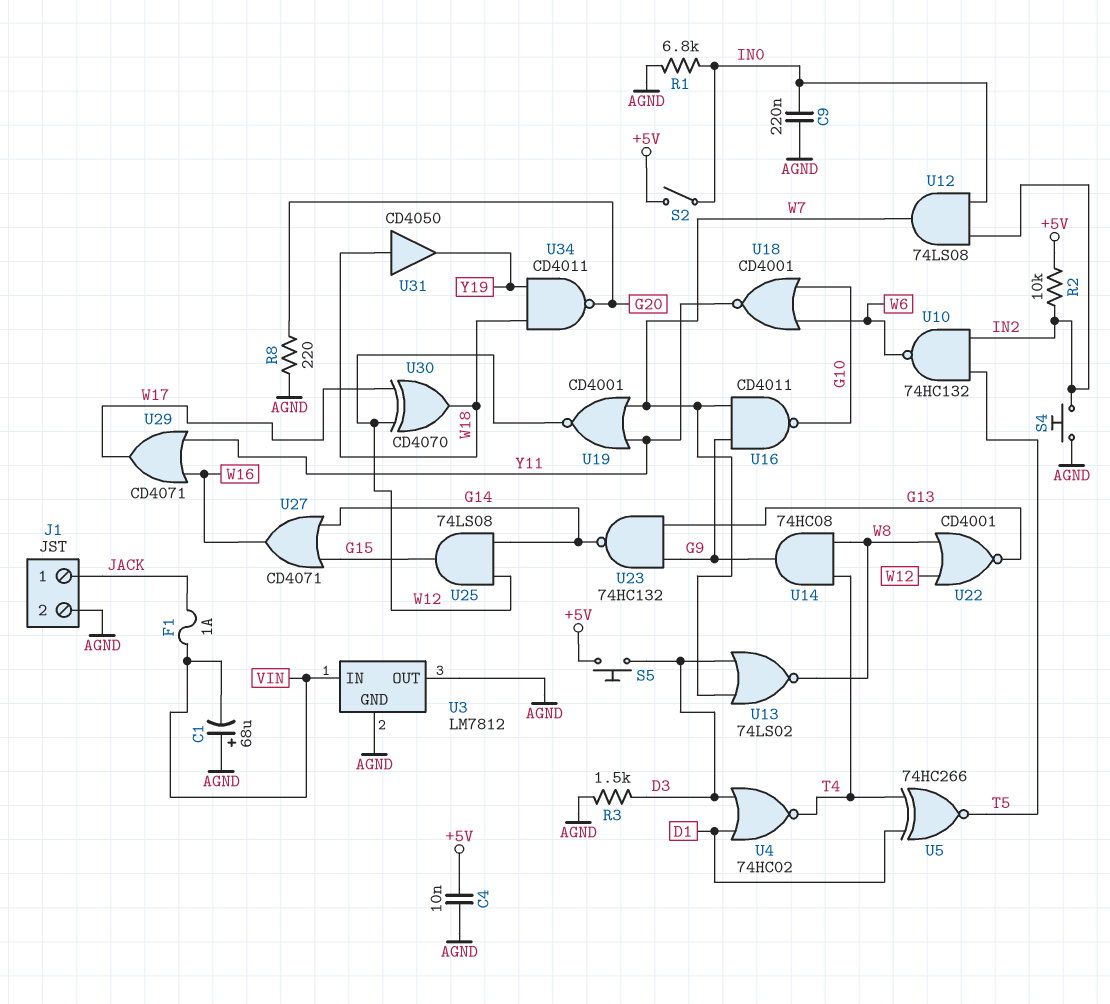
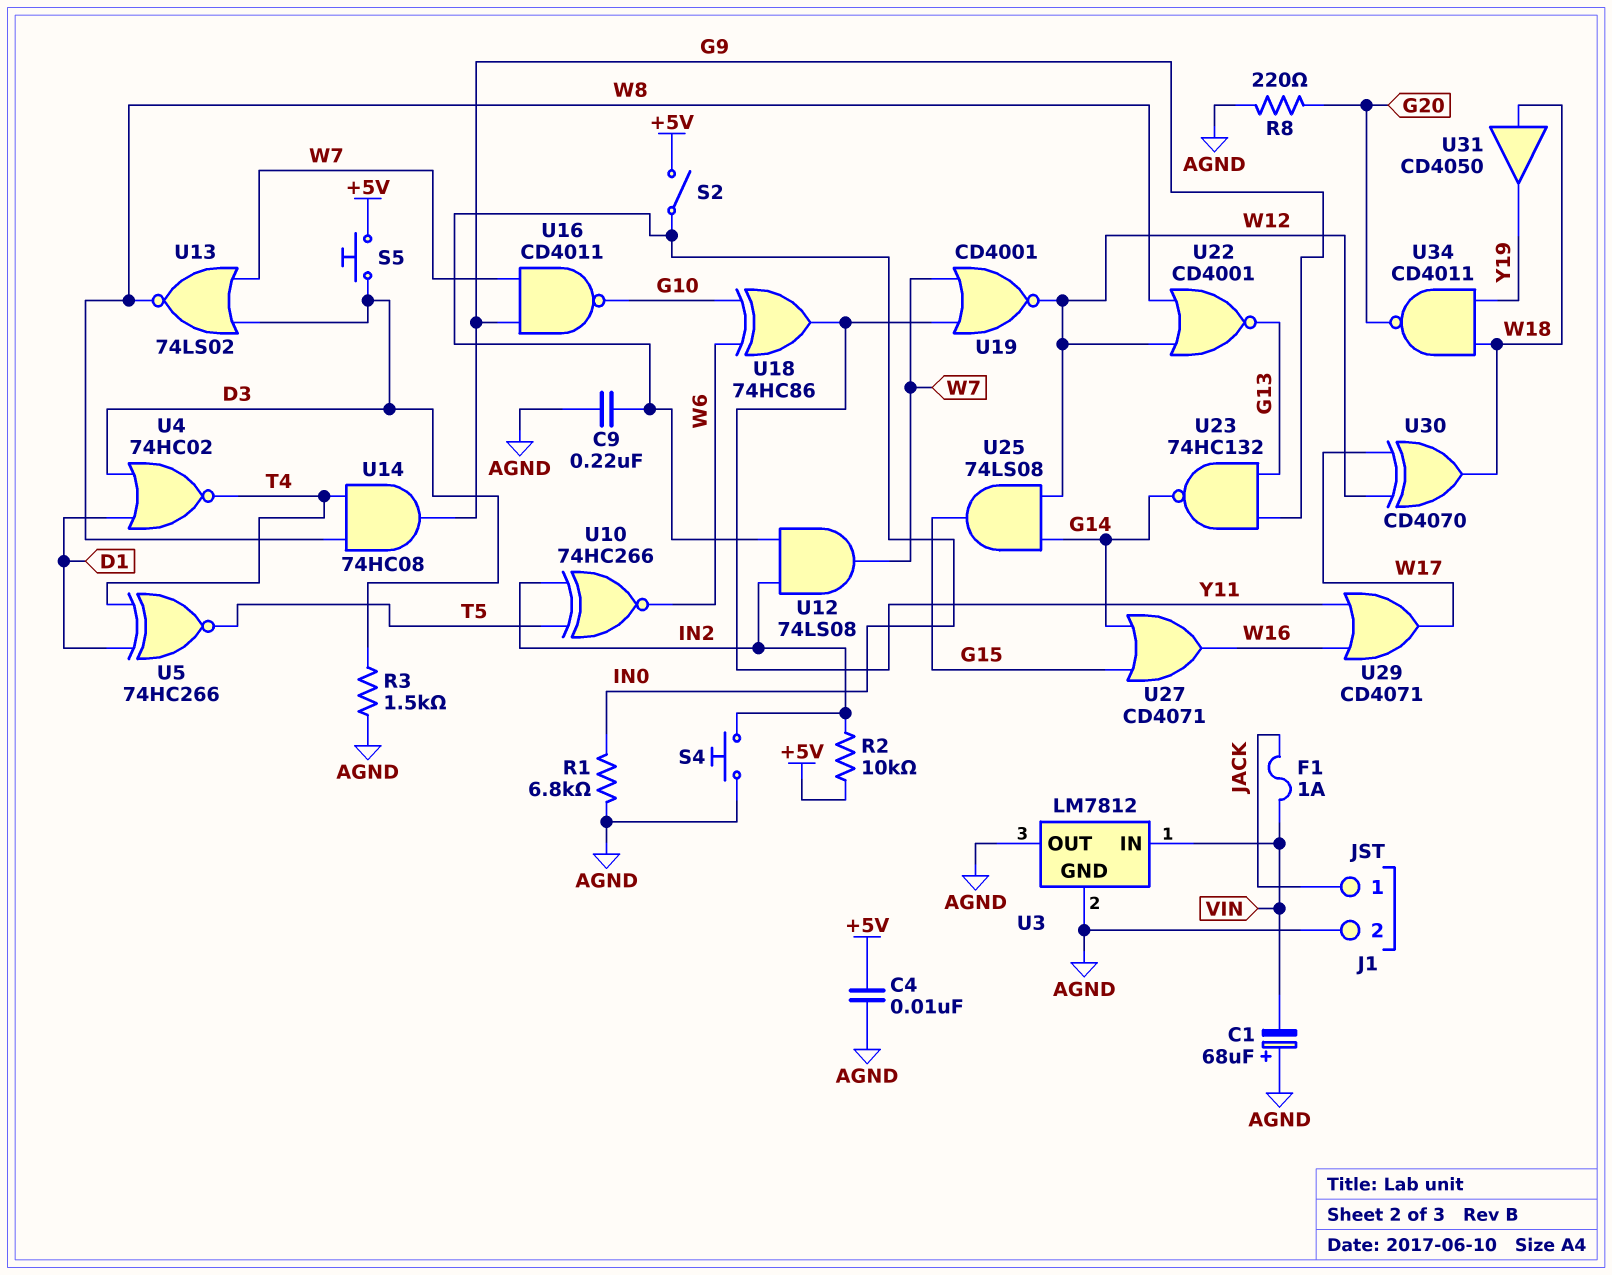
U10: NAND 74HC132 (in IN2, in T5, out W6) -> XNOR 74HC266 (in IN2, in T5, out W6)
U18: NOR CD4001 (in G10, in W6, out Y11) -> XOR 74HC86 (in G10, in W6, out Y11)

